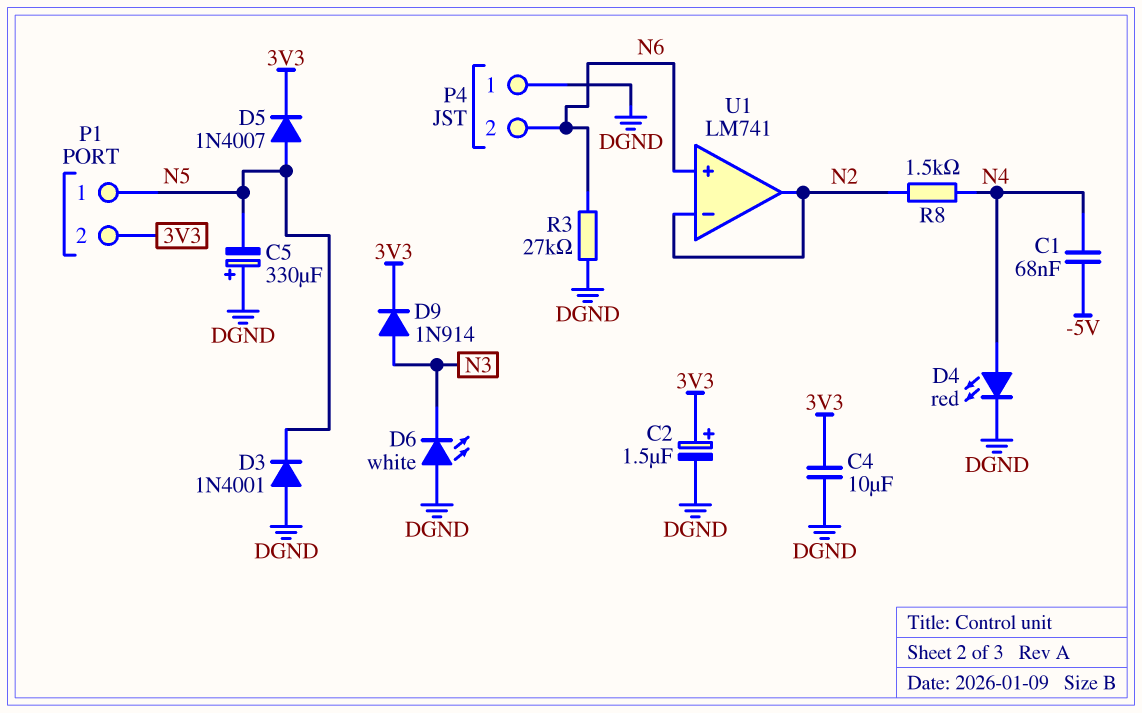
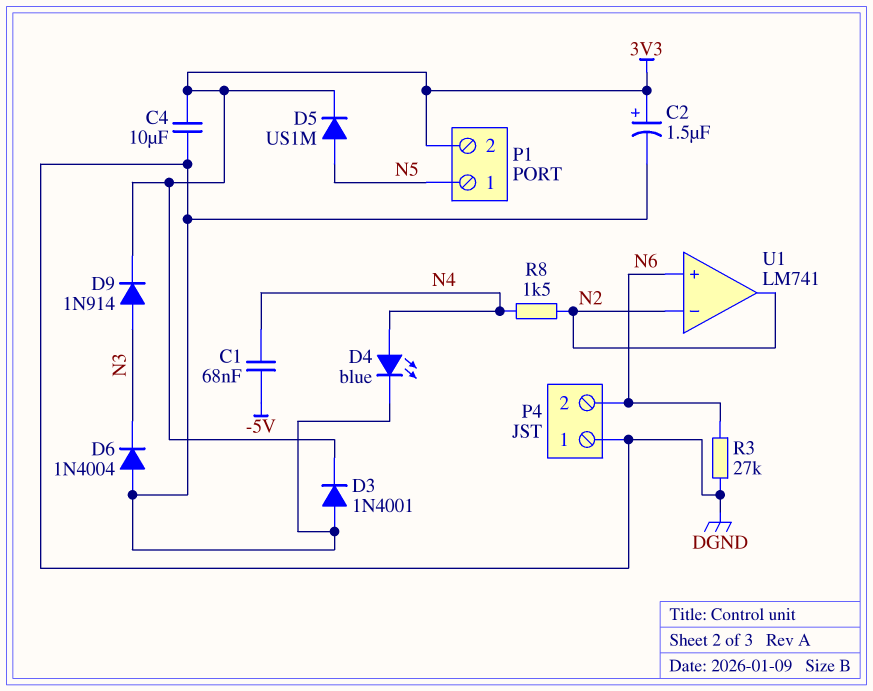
C5: 330uF (plus DGND, minus N5) -> none
D3: diode 1N4001 (A DGND, K N5) -> diode 1N4001 (A DGND, K 3V3)
D4: LED red (A N4, K DGND) -> LED blue (A N4, K DGND)
D5: diode 1N4007 (A N5, K 3V3) -> diode US1M (A N5, K 3V3)
D6: LED white (A DGND, K N3) -> diode 1N4004 (A DGND, K N3)

